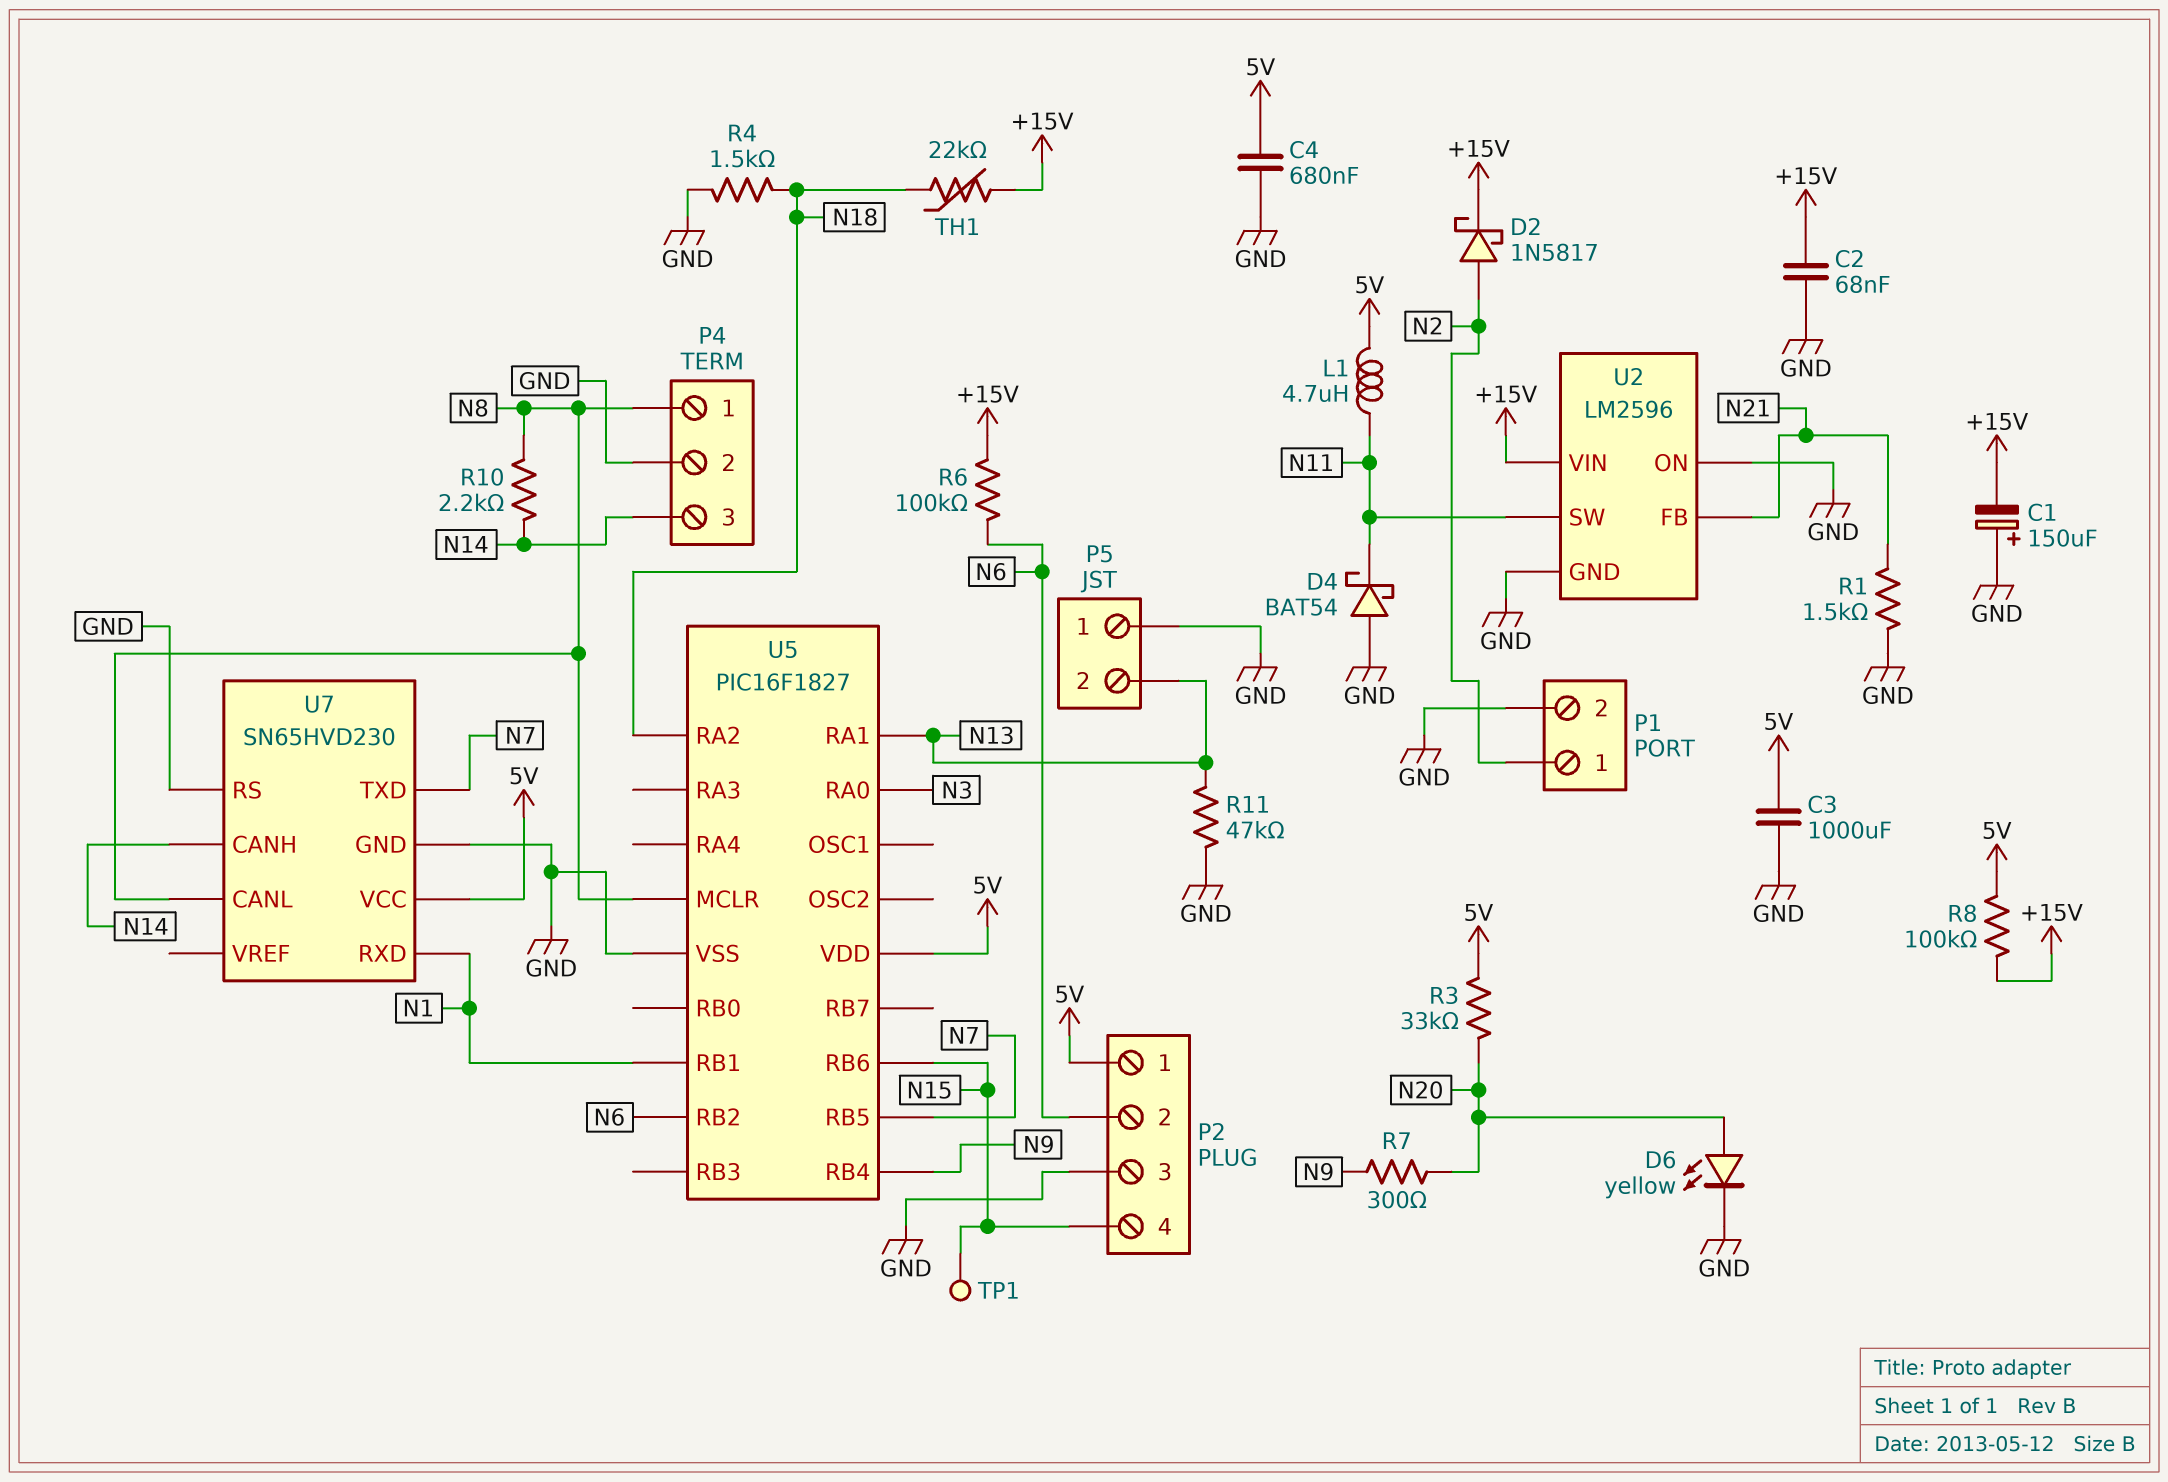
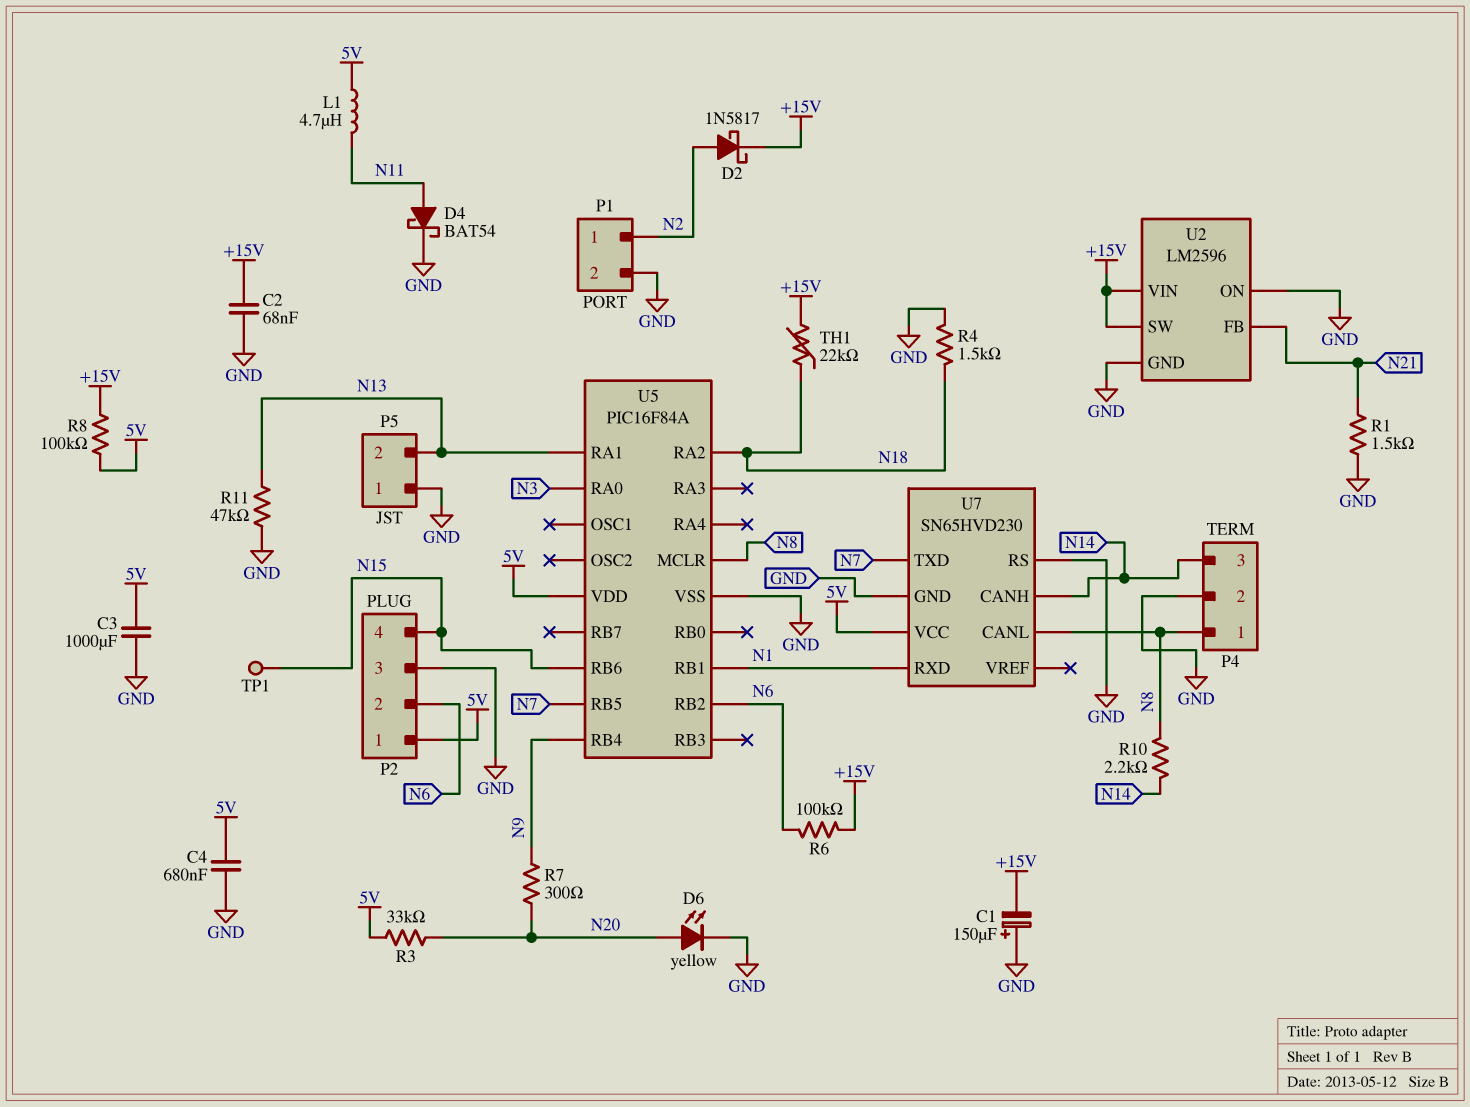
D4: schottky BAT54 (A GND, K N11) -> schottky BAT54 (A N11, K GND)
U2 pin SW: N11 -> +15V
U5: PIC16F1827 -> PIC16F84A

